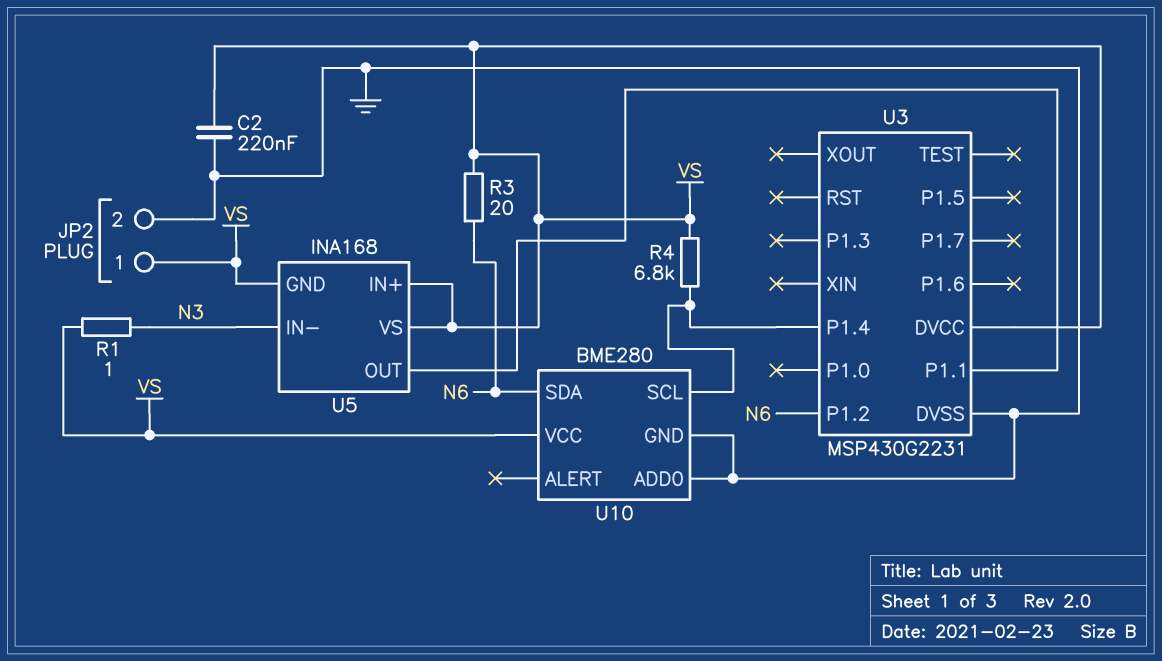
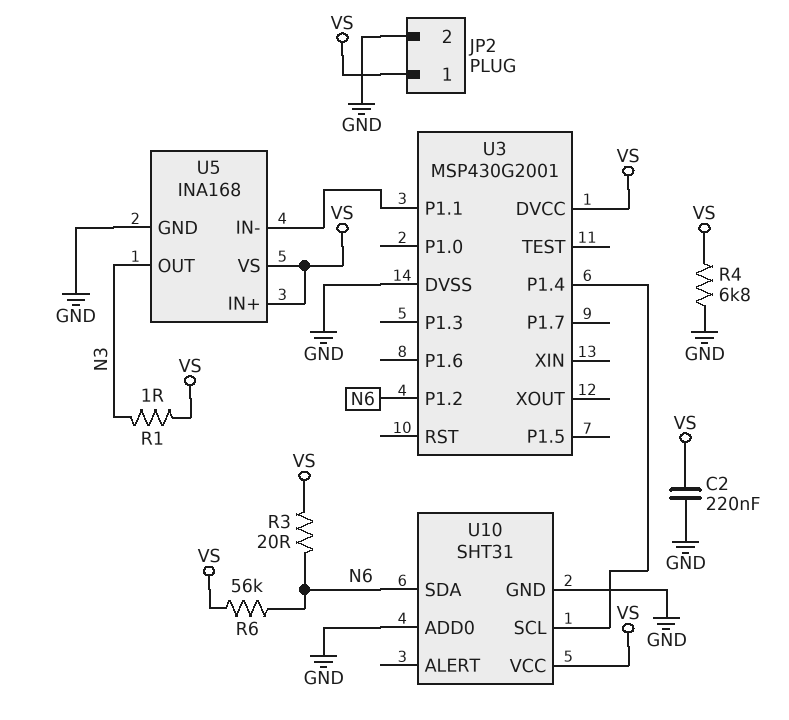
R4: 6.8k (U3/P1.4, VS) -> 6.8k (GND, VS)
R6: none -> 56k (N6, VS)
U3: MSP430G2231 -> MSP430G2001
U5 pin GND: VS -> GND
U5 pin IN-: N3 -> U3/P1.1
U5 pin OUT: U3/P1.1 -> N3
U10: BME280 -> SHT31

